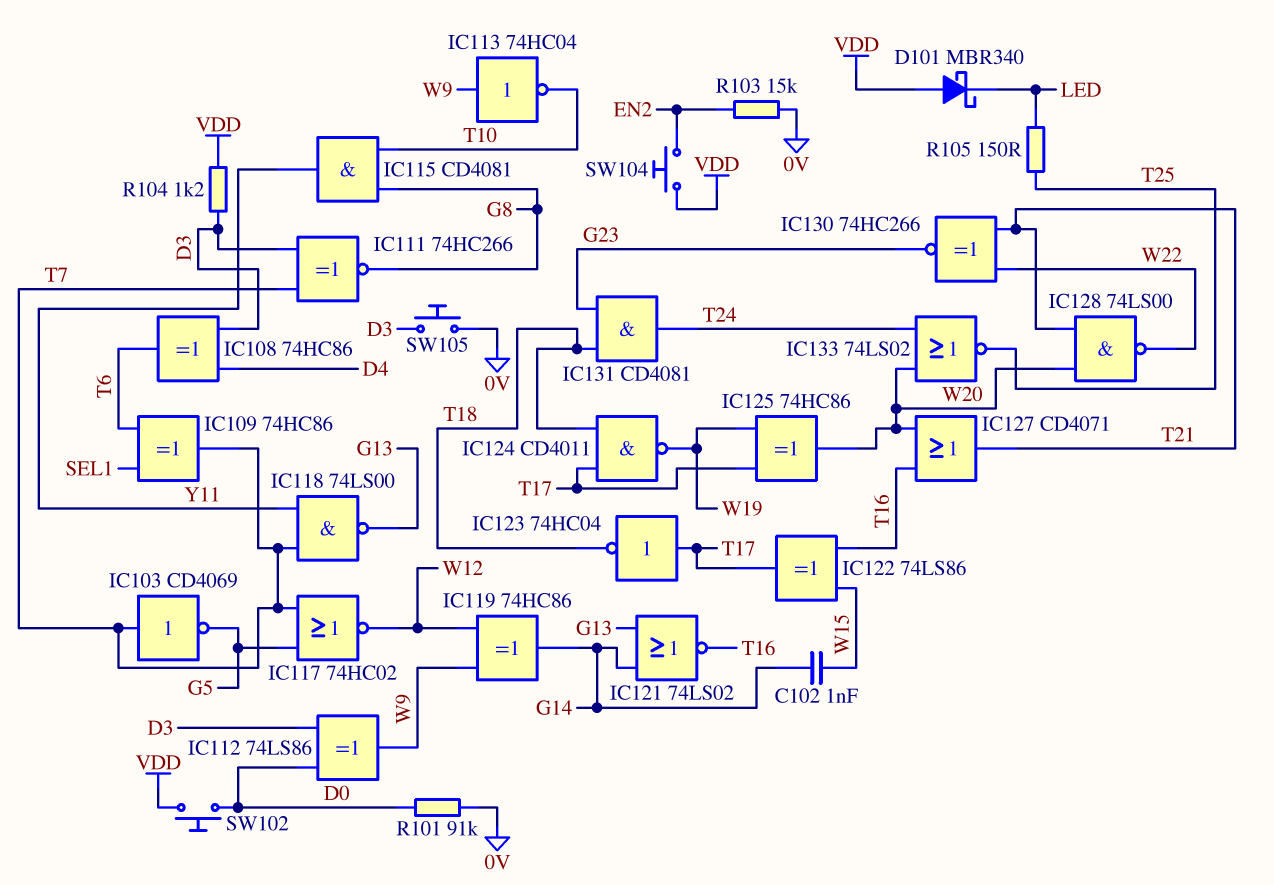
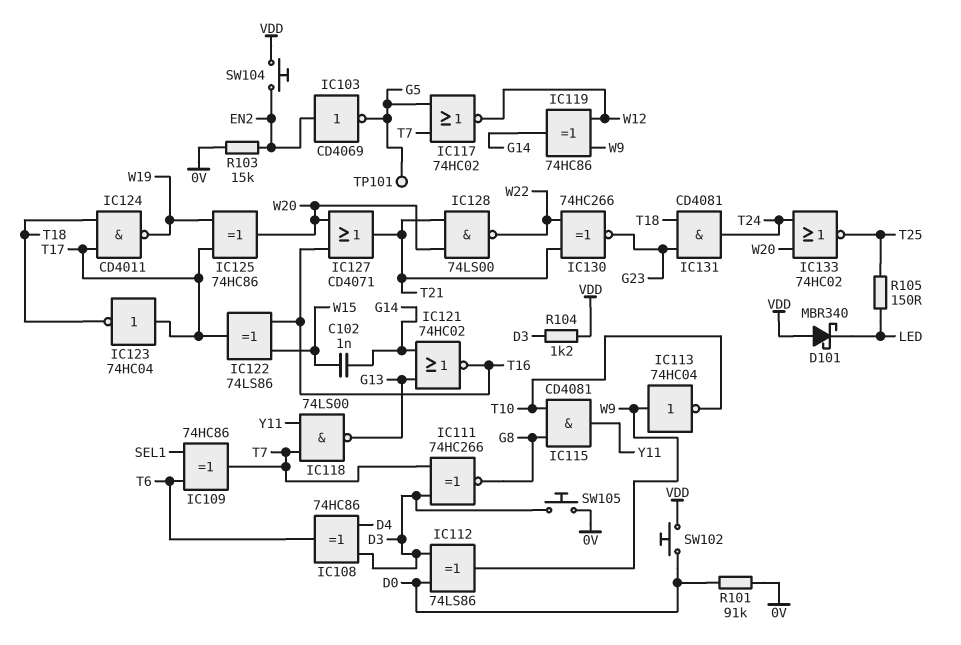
IC103: NOT CD4069 (in T7, out G5) -> NOT CD4069 (in EN2, out G5)
IC121: NOR 74LS02 (in G13, in G14, out T16) -> NOR 74HC02 (in G13, in G14, out T16)
IC133: NOR 74LS02 (in T24, in W20, out T25) -> NOR 74HC02 (in T24, in W20, out T25)
TP101: none -> test point (G5)

